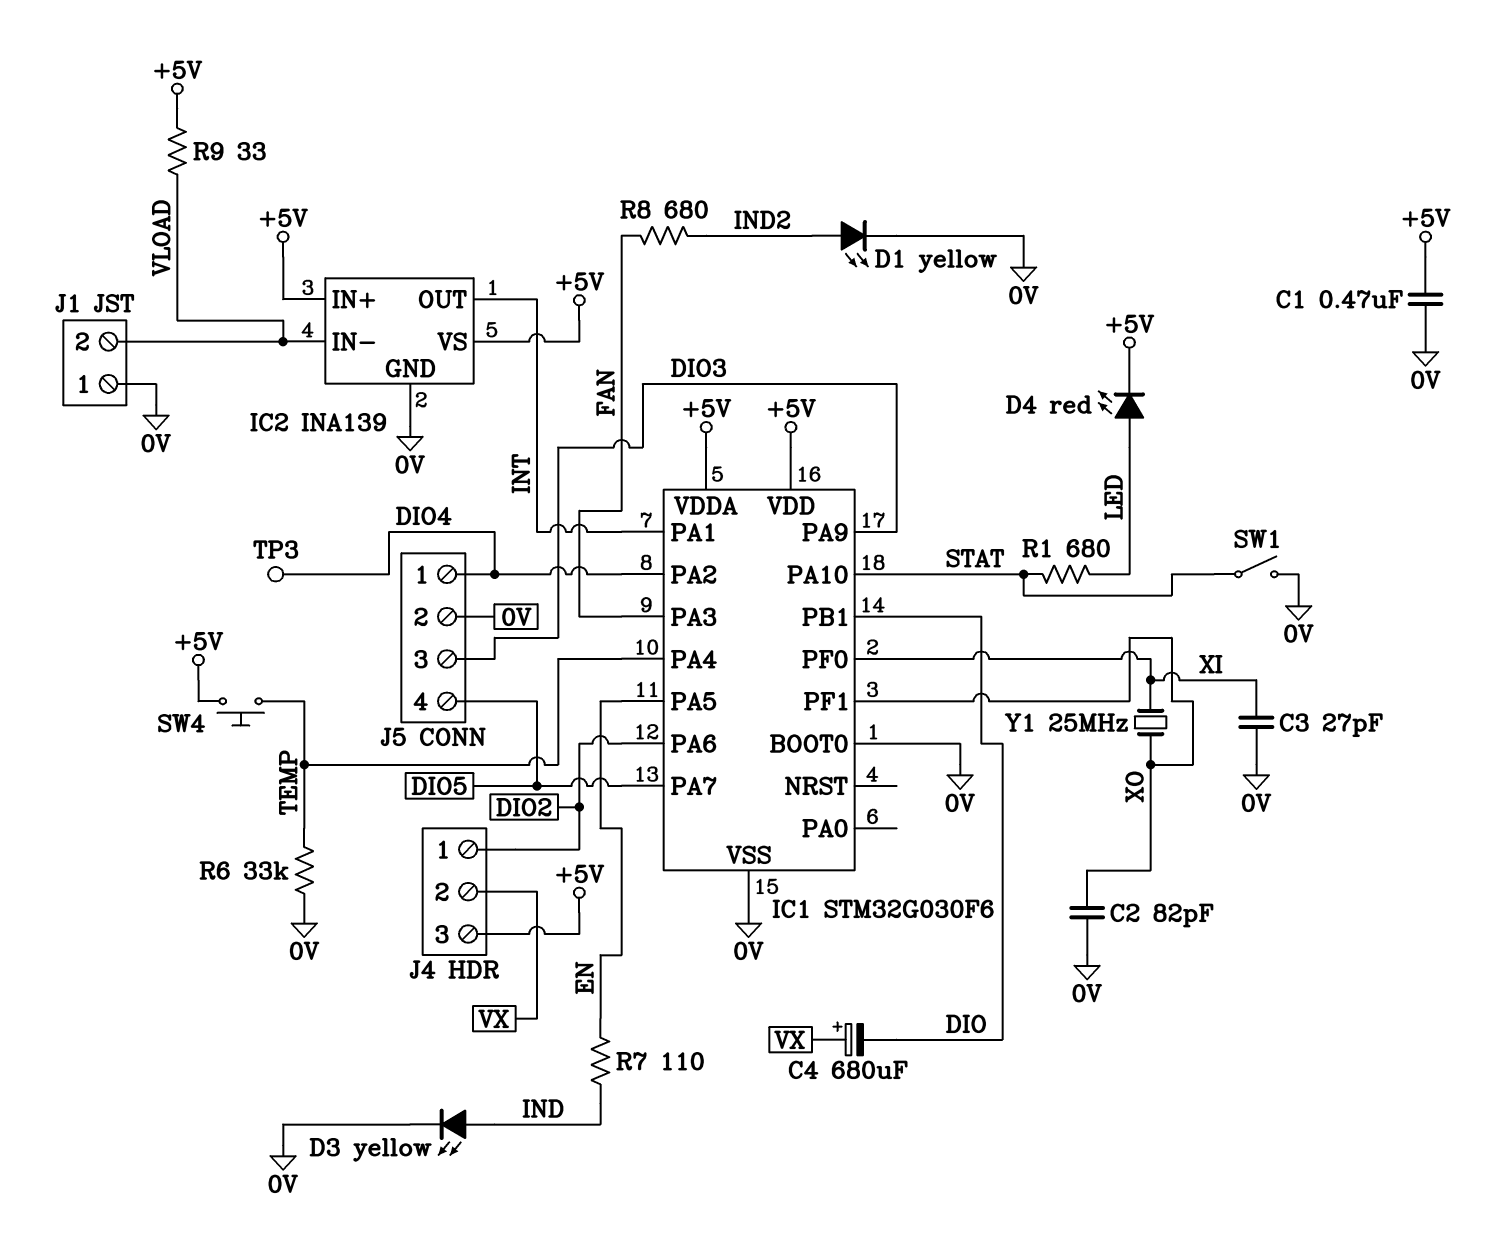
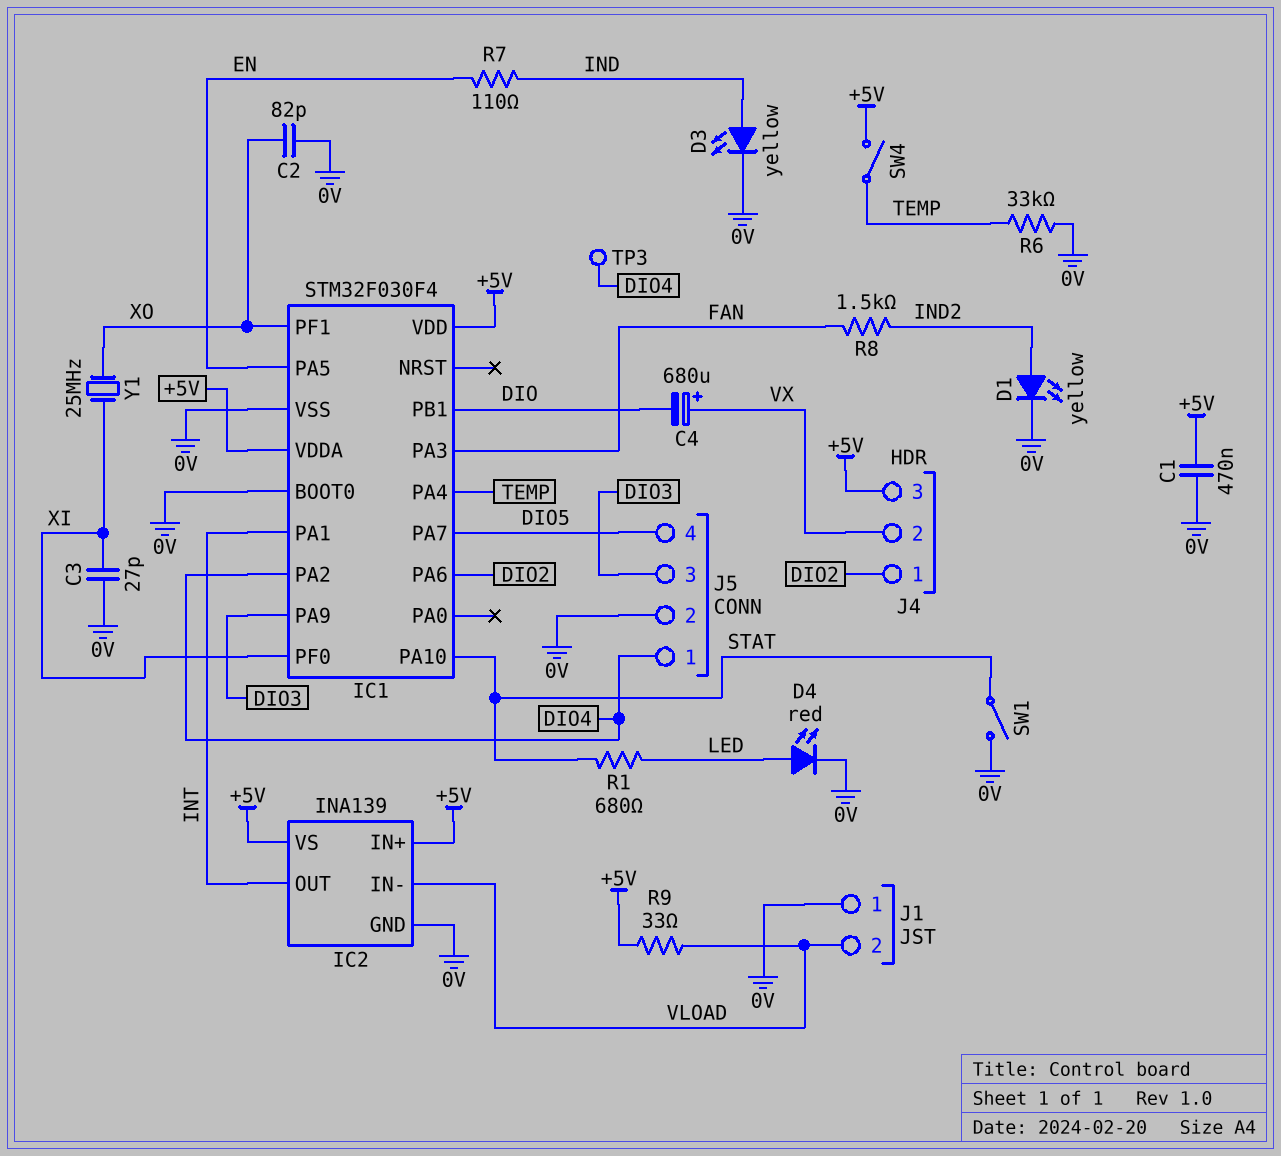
D4: LED red (A LED, K +5V) -> LED red (A LED, K 0V)
IC1: STM32G030F6 -> STM32F030F4
R8: 680 (FAN, IND2) -> 1.5k (FAN, IND2)
SW4: button (+5V, TEMP) -> switch (+5V, TEMP)

